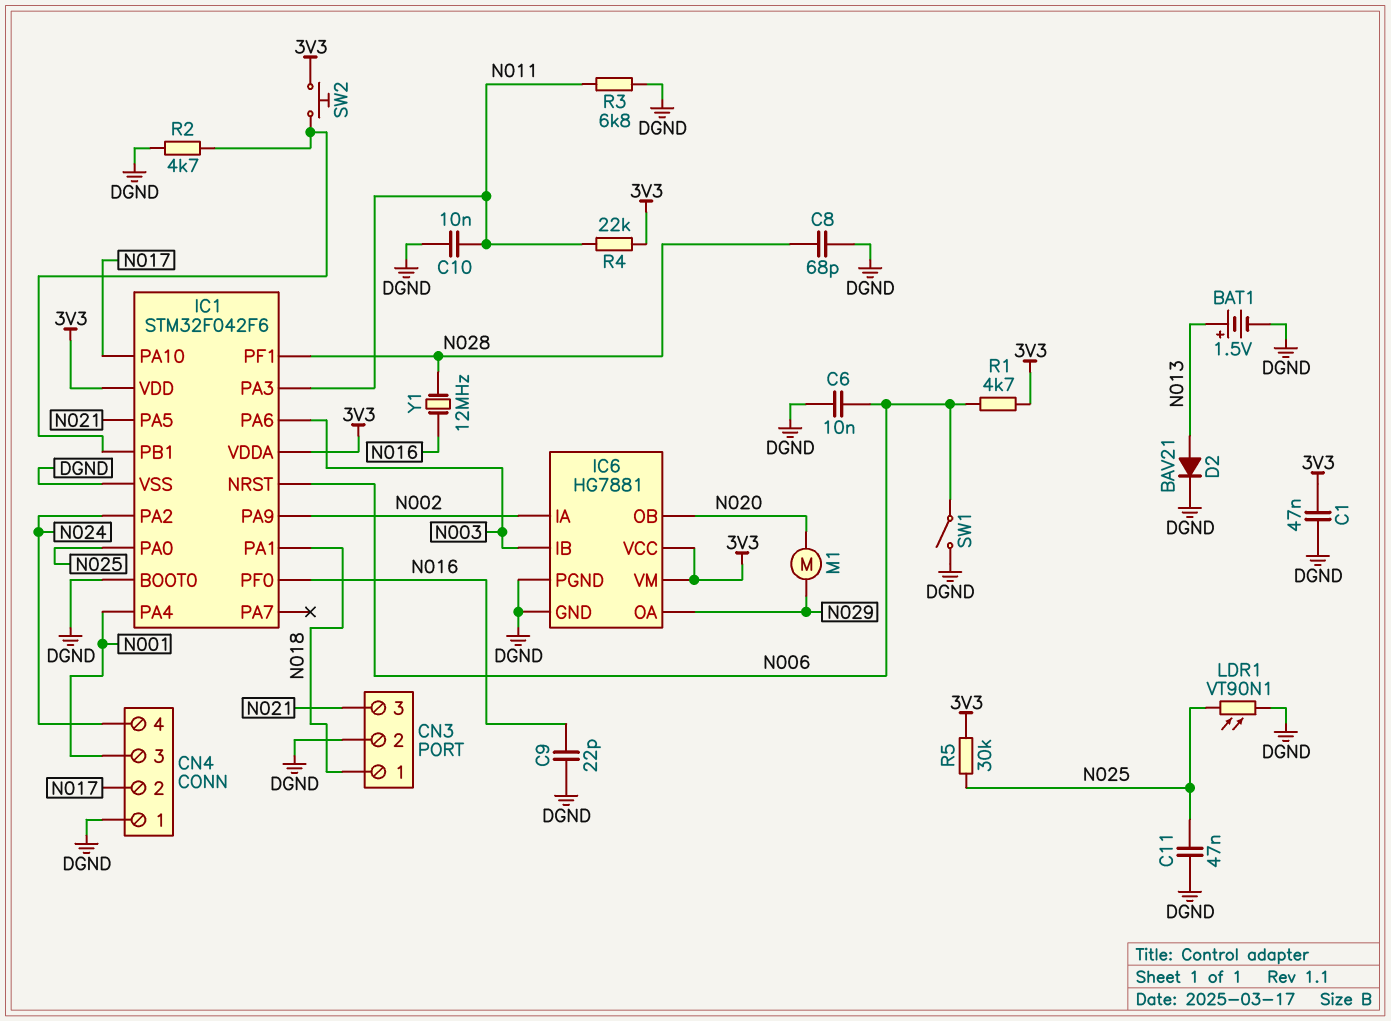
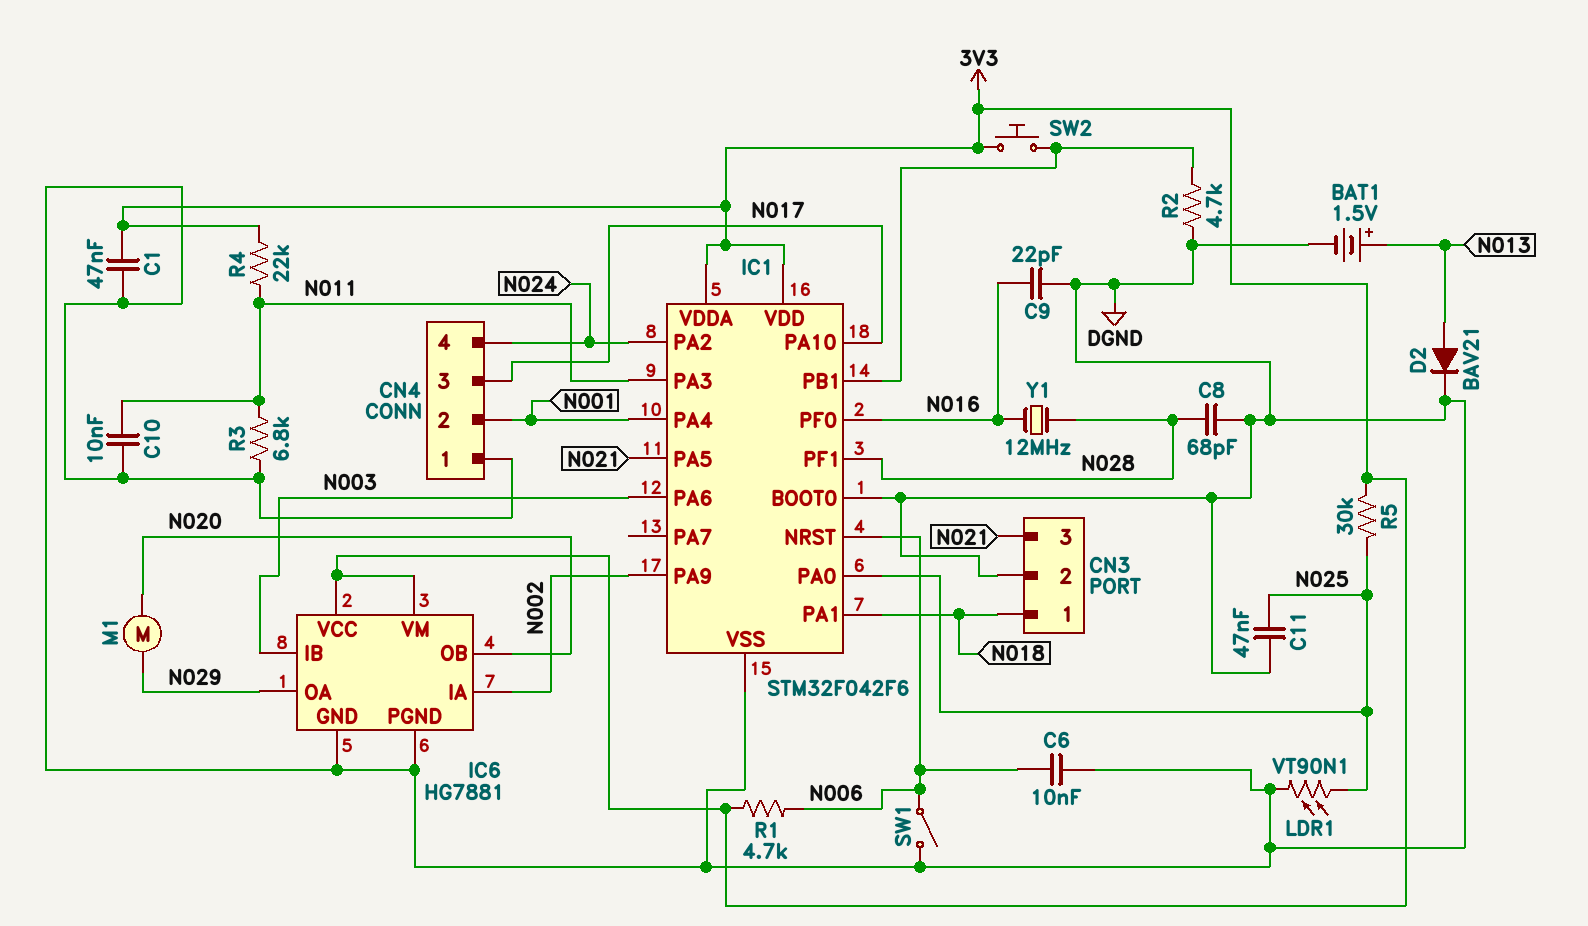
CN4 pin 2: N017 -> N001
CN4 pin 3: N001 -> N017

